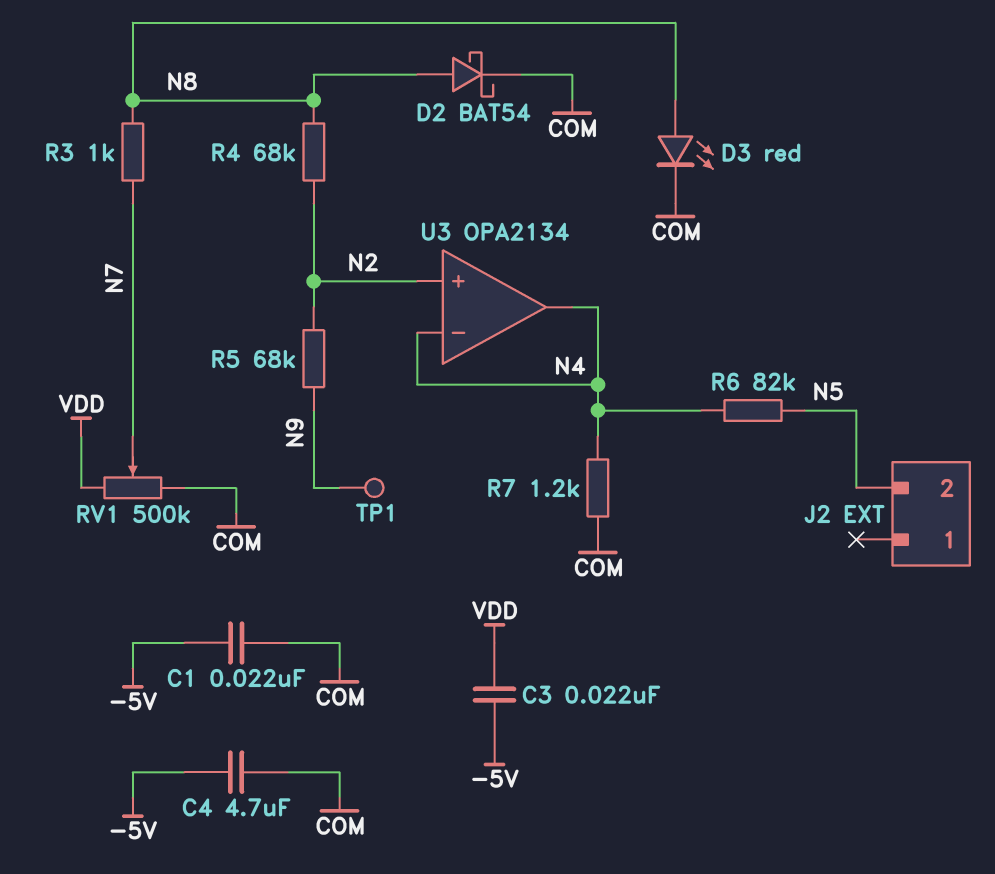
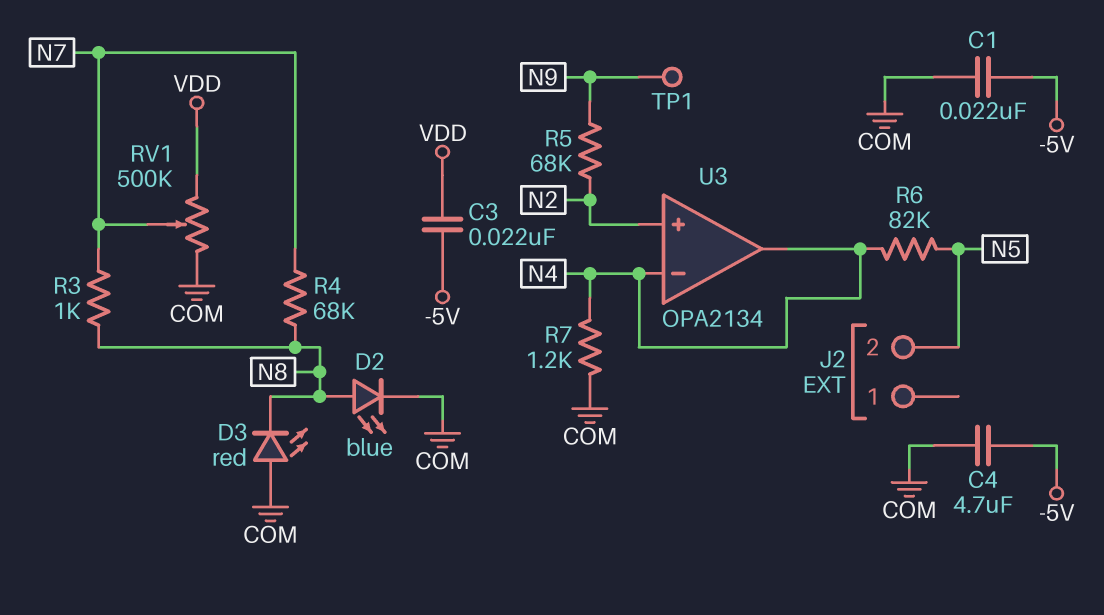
D2: schottky BAT54 (A N8, K COM) -> LED blue (A N8, K COM)
D3: LED red (A N8, K COM) -> LED red (A COM, K N8)
R4: 68k (N2, N8) -> 68k (N7, N8)

